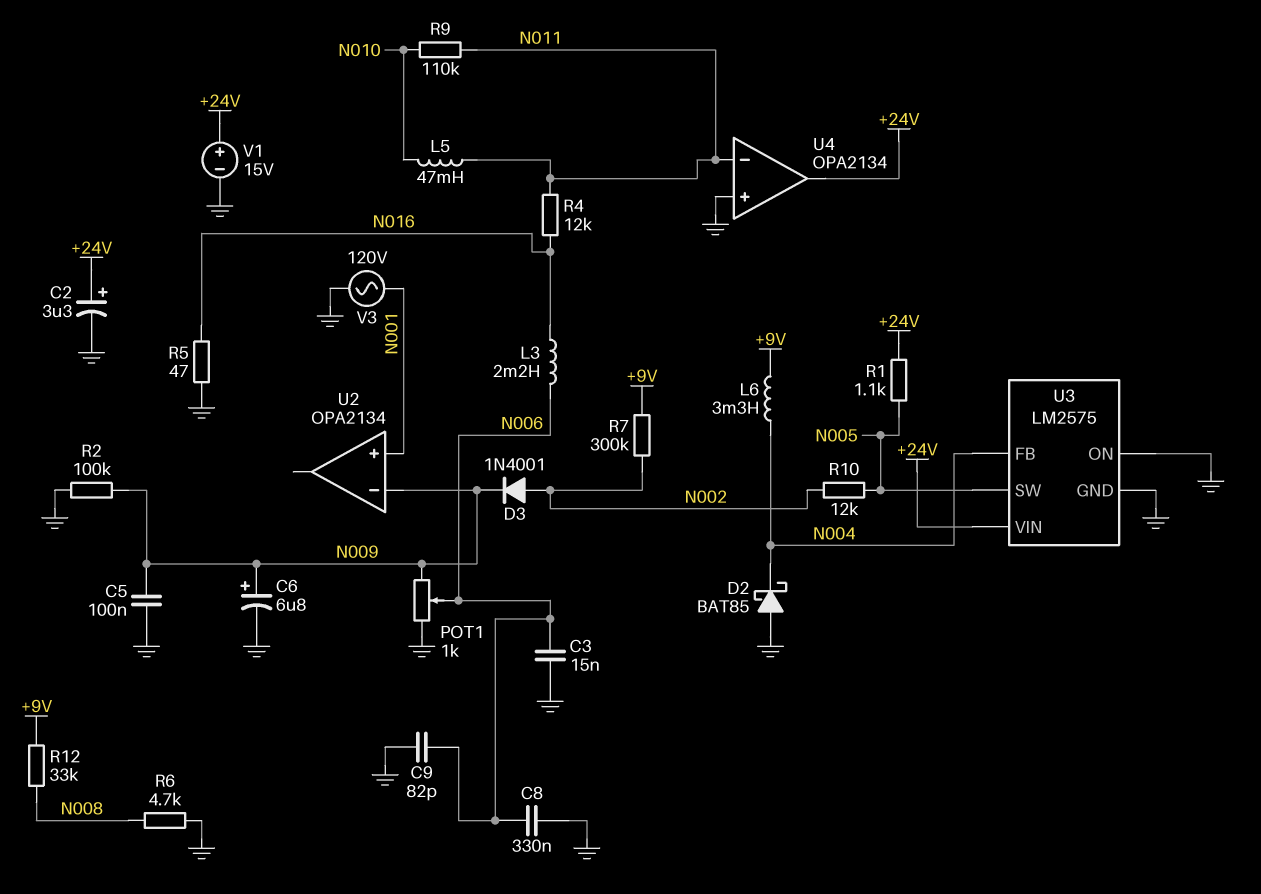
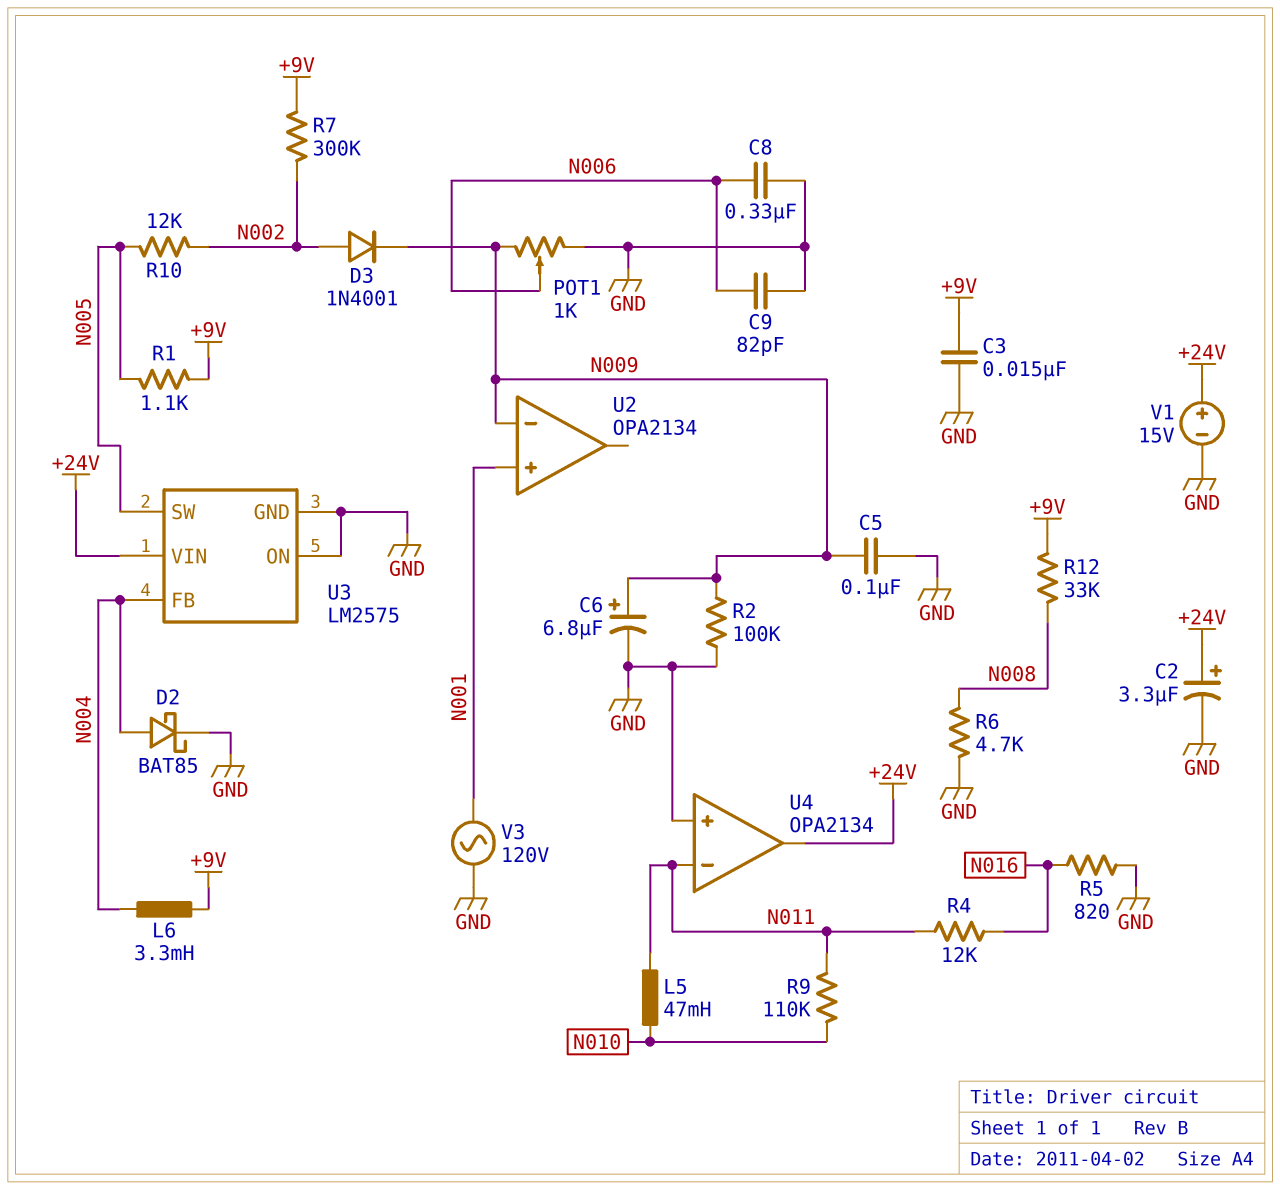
C3: 15nF (GND, N006) -> 15nF (+9V, GND)
D2: schottky BAT85 (A GND, K N004) -> schottky BAT85 (A N004, K GND)
L3: 2.2mH (N006, N016) -> none
R1: 1.1k (+24V, N005) -> 1.1k (+9V, N005)
R5: 47 (GND, N016) -> 820 (GND, N016)

